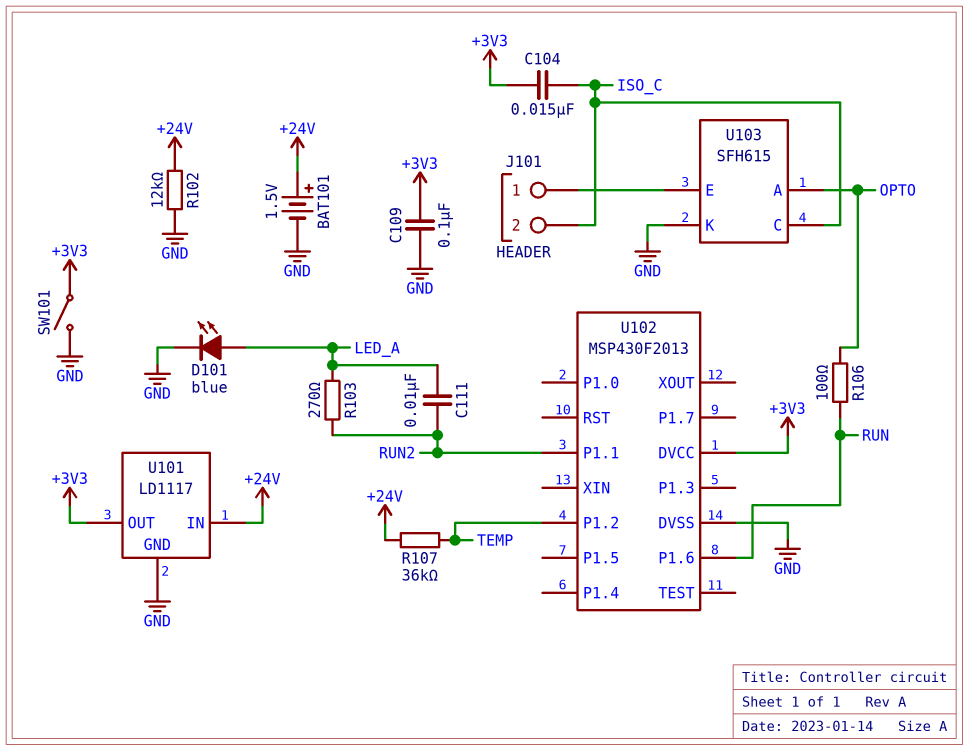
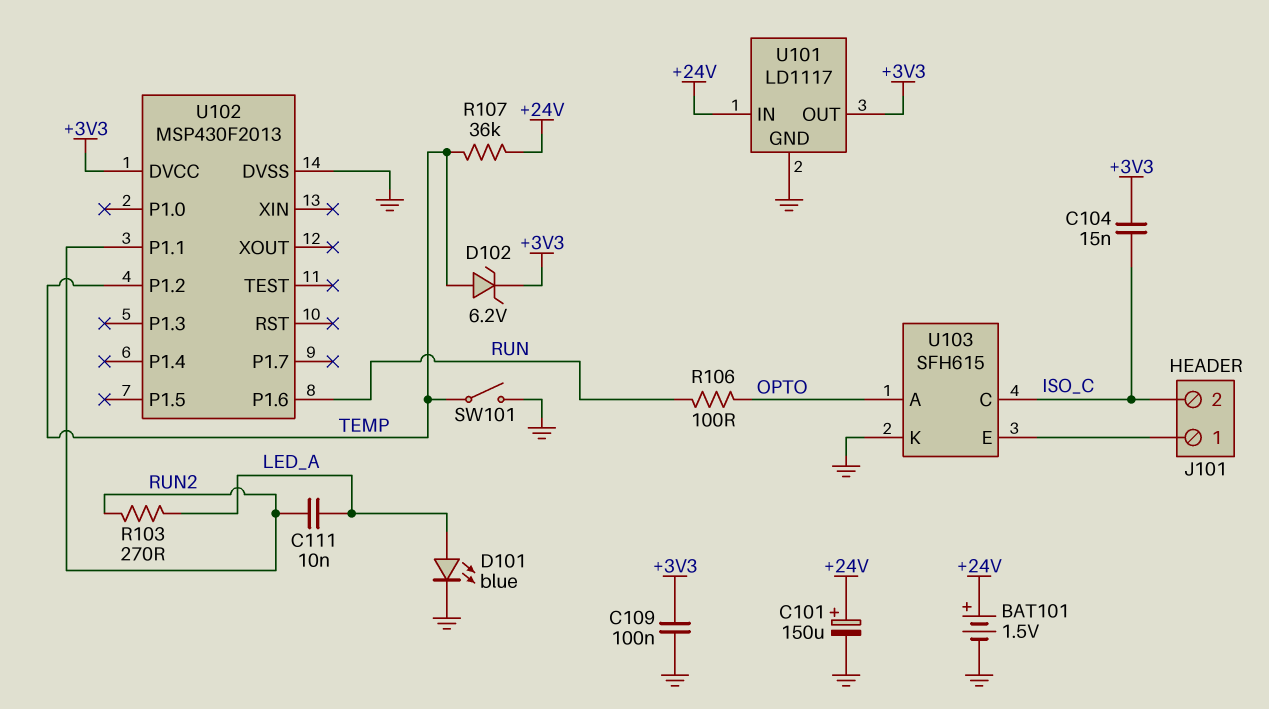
C101: none -> 150uF (plus +24V, minus GND)
D102: none -> zener 6.2V (A TEMP, K +3V3)
R102: 12k (+24V, GND) -> none
SW101: switch (+3V3, GND) -> switch (GND, TEMP)

